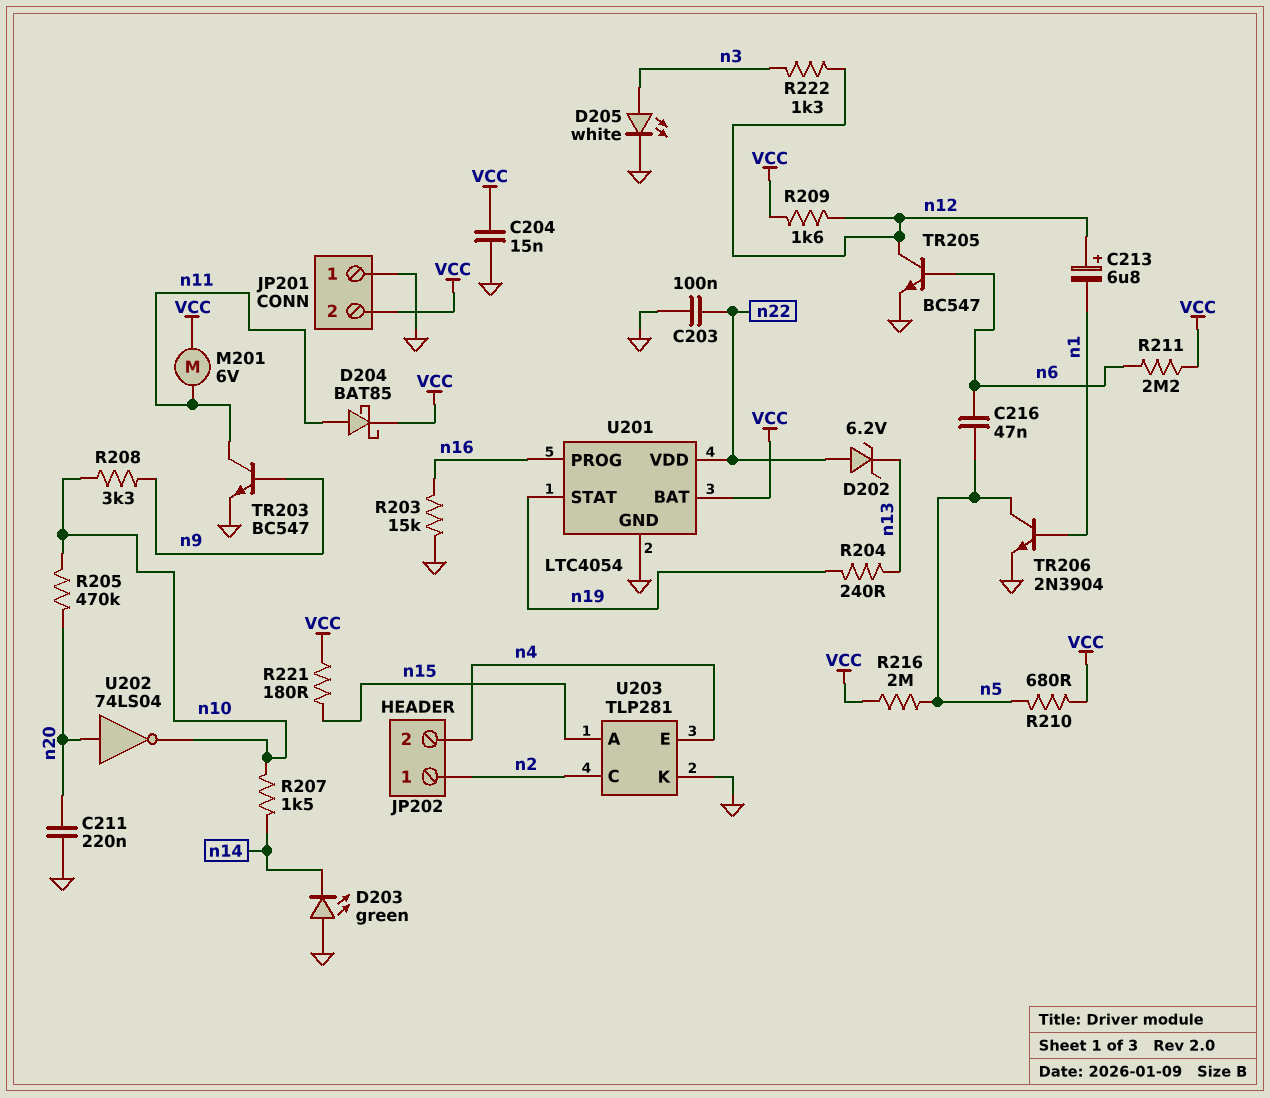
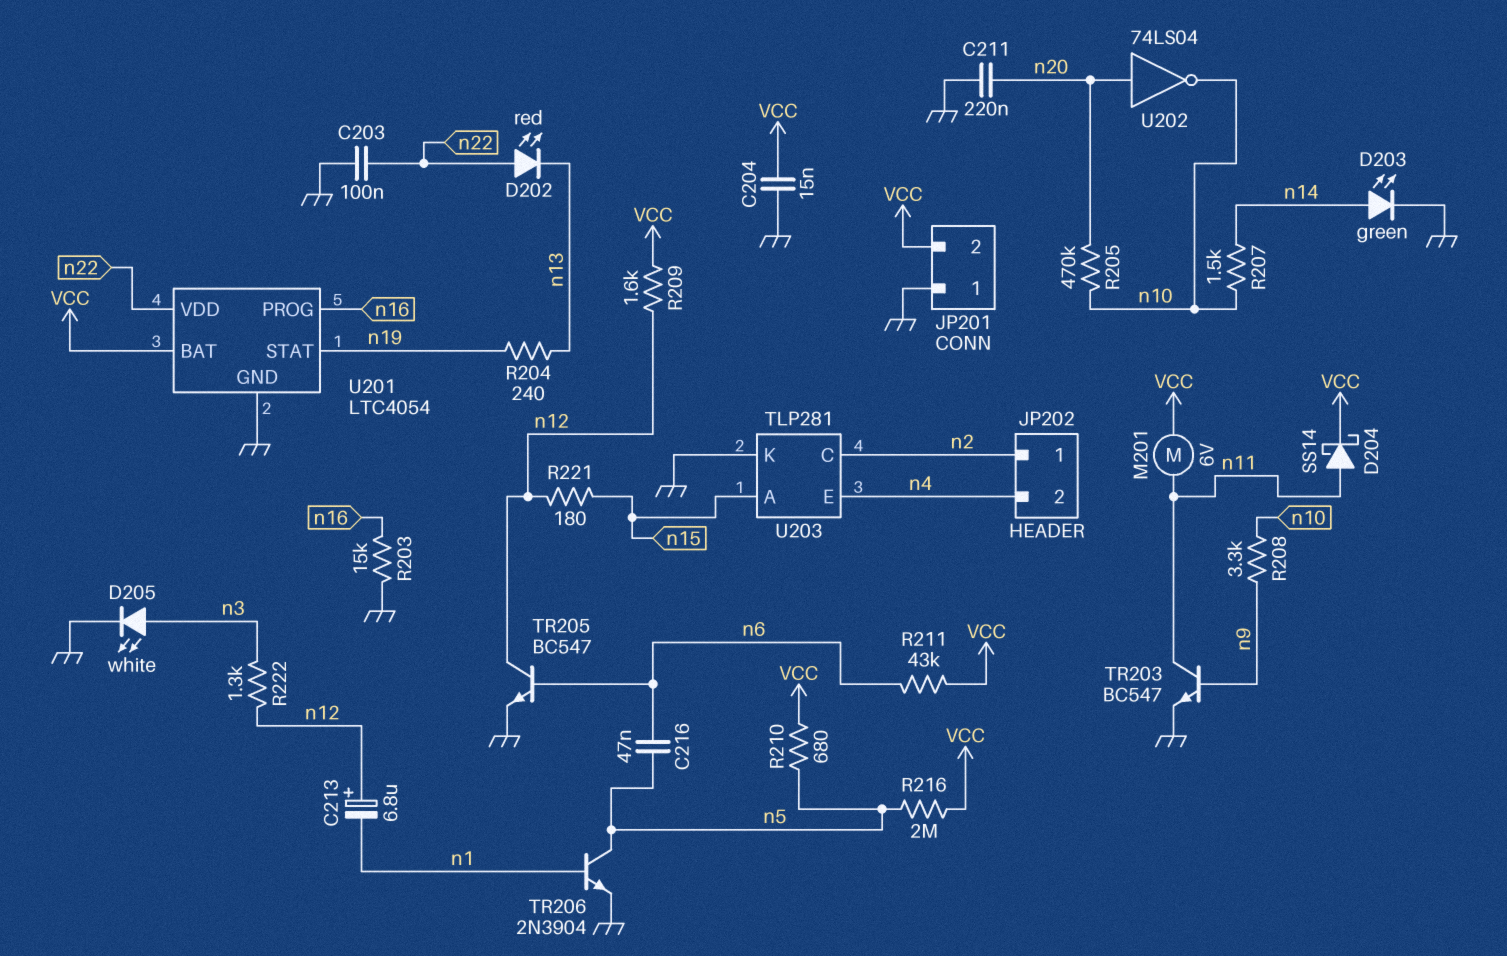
D202: zener 6.2V (A n22, K n13) -> LED red (A n22, K n13)
D203: LED green (A GND, K n14) -> LED green (A n14, K GND)
D204: schottky BAT85 (A n11, K VCC) -> schottky SS14 (A n11, K VCC)
R211: 2.2M (VCC, n6) -> 43k (VCC, n6)
R221: 180 (VCC, n15) -> 180 (n12, n15)

